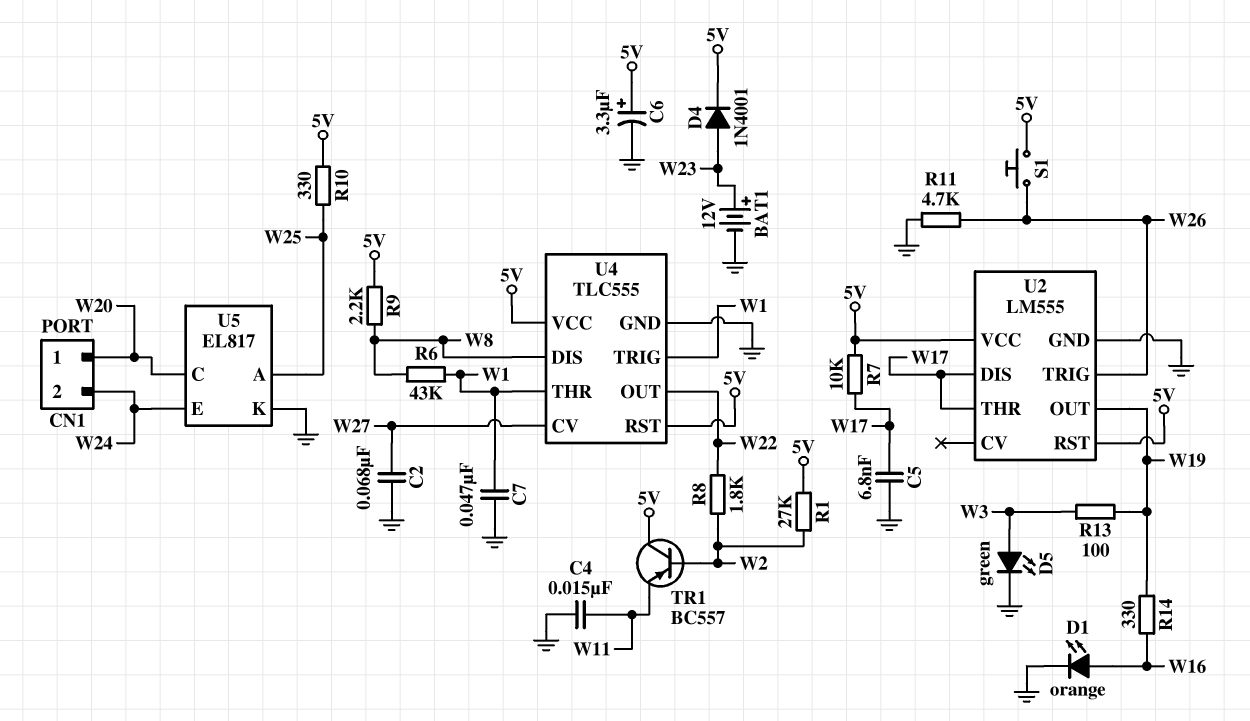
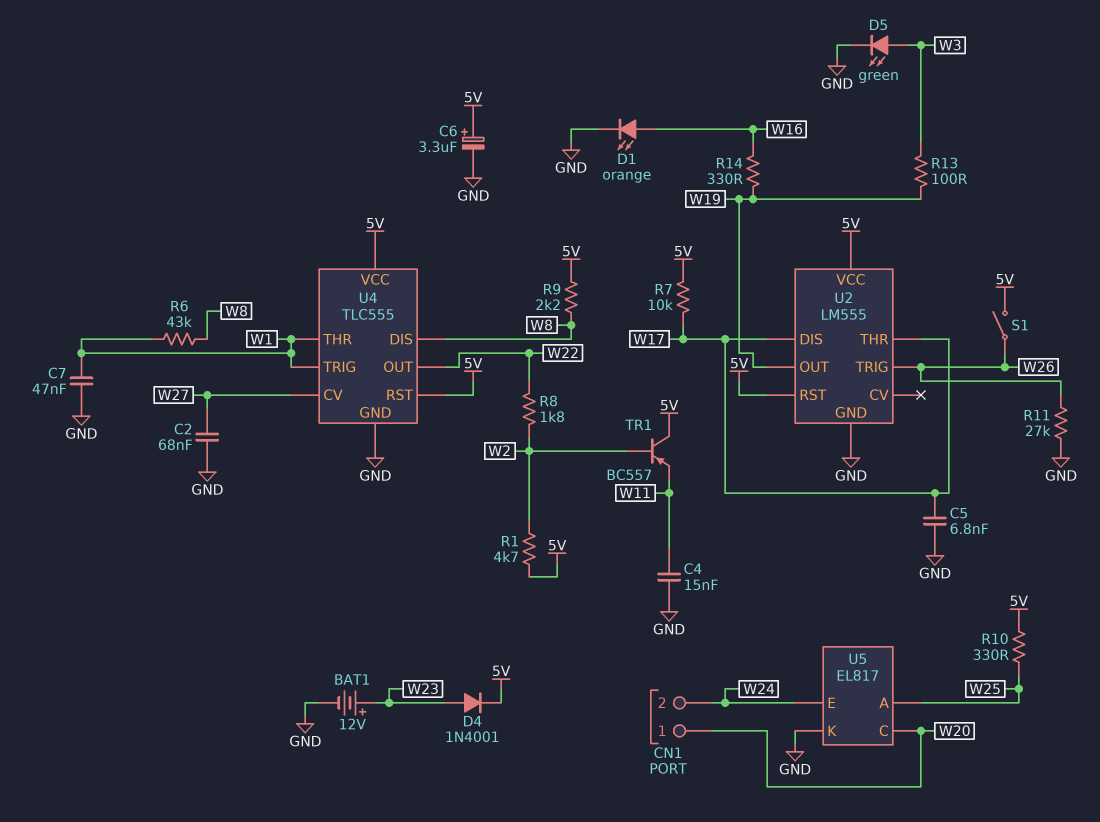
R1: 27k (5V, W2) -> 4.7k (5V, W2)
R11: 4.7k (GND, W26) -> 27k (GND, W26)
S1: button (5V, W26) -> switch (5V, W26)

